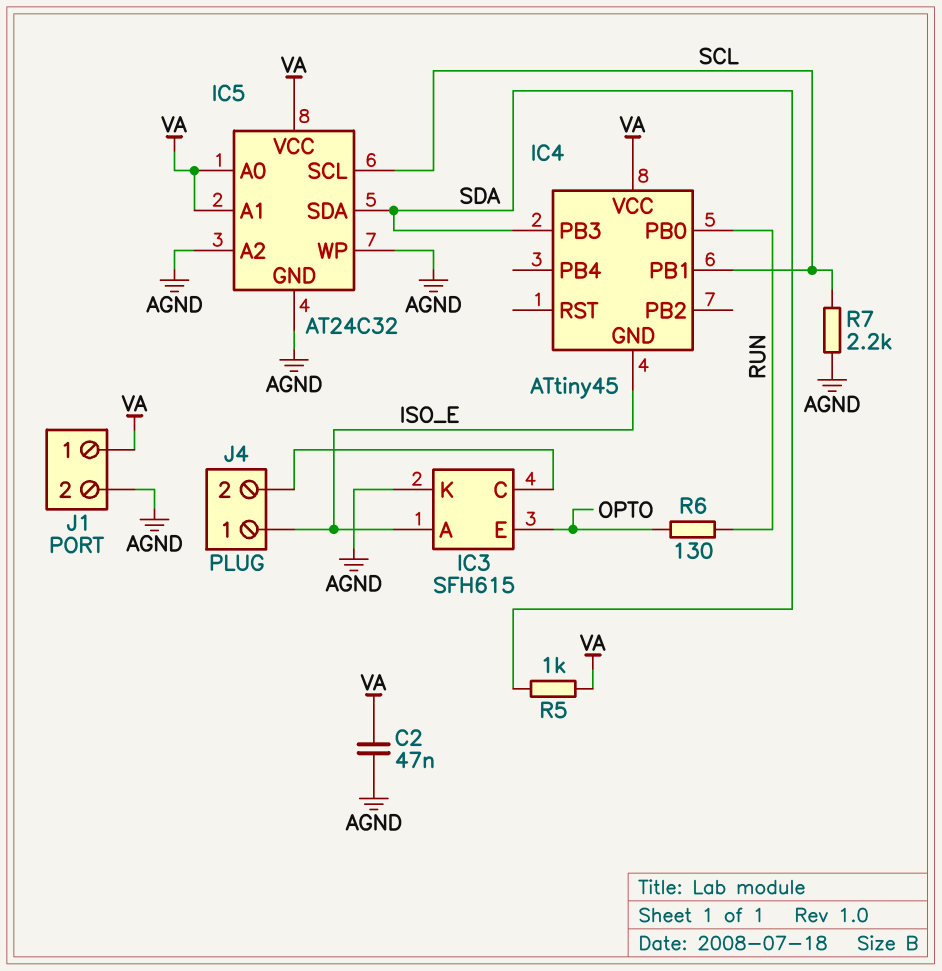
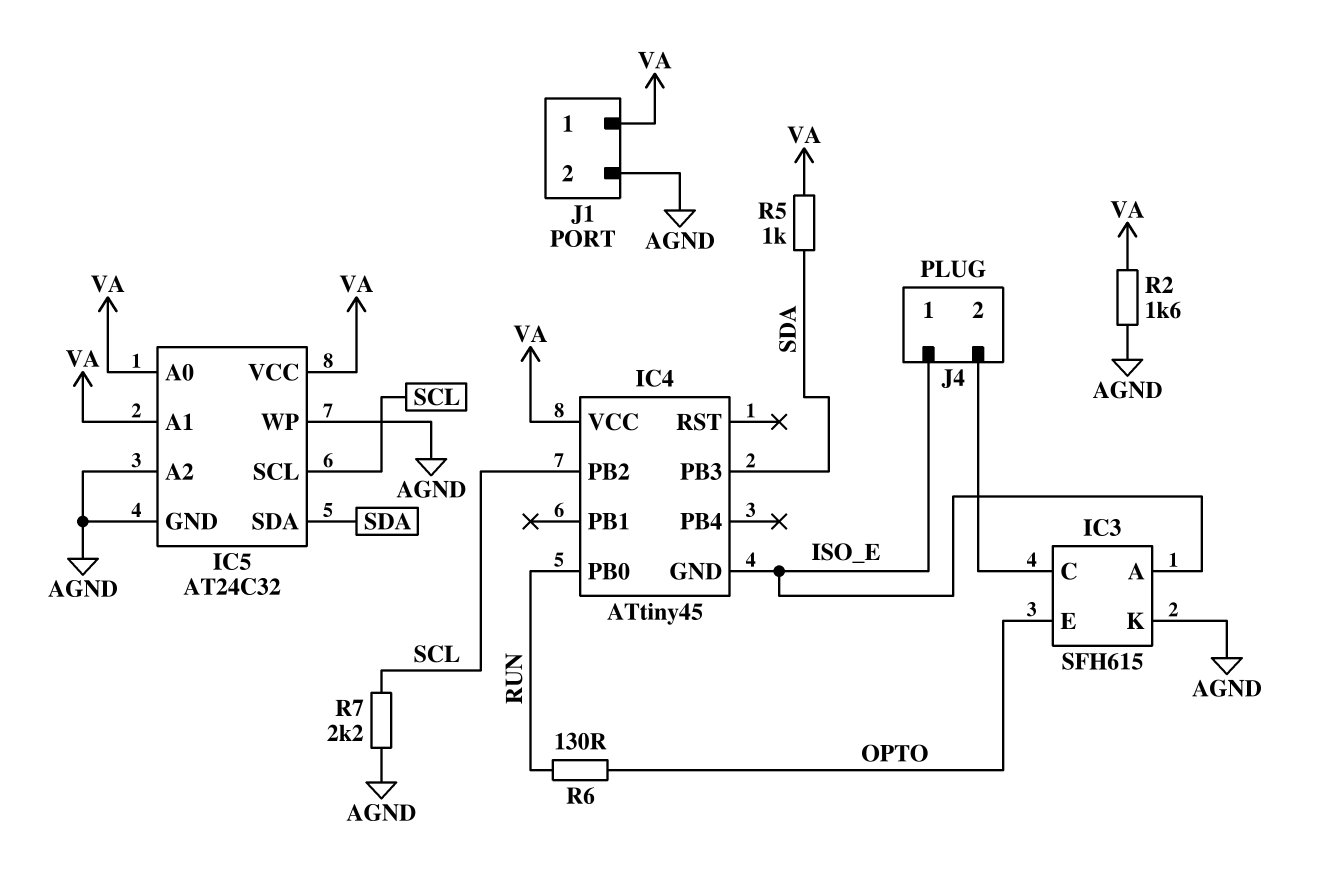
C2: 47nF (AGND, VA) -> none
IC4 pin PB1: SCL -> none
IC4 pin PB2: none -> SCL
R2: none -> 1.6k (AGND, VA)

